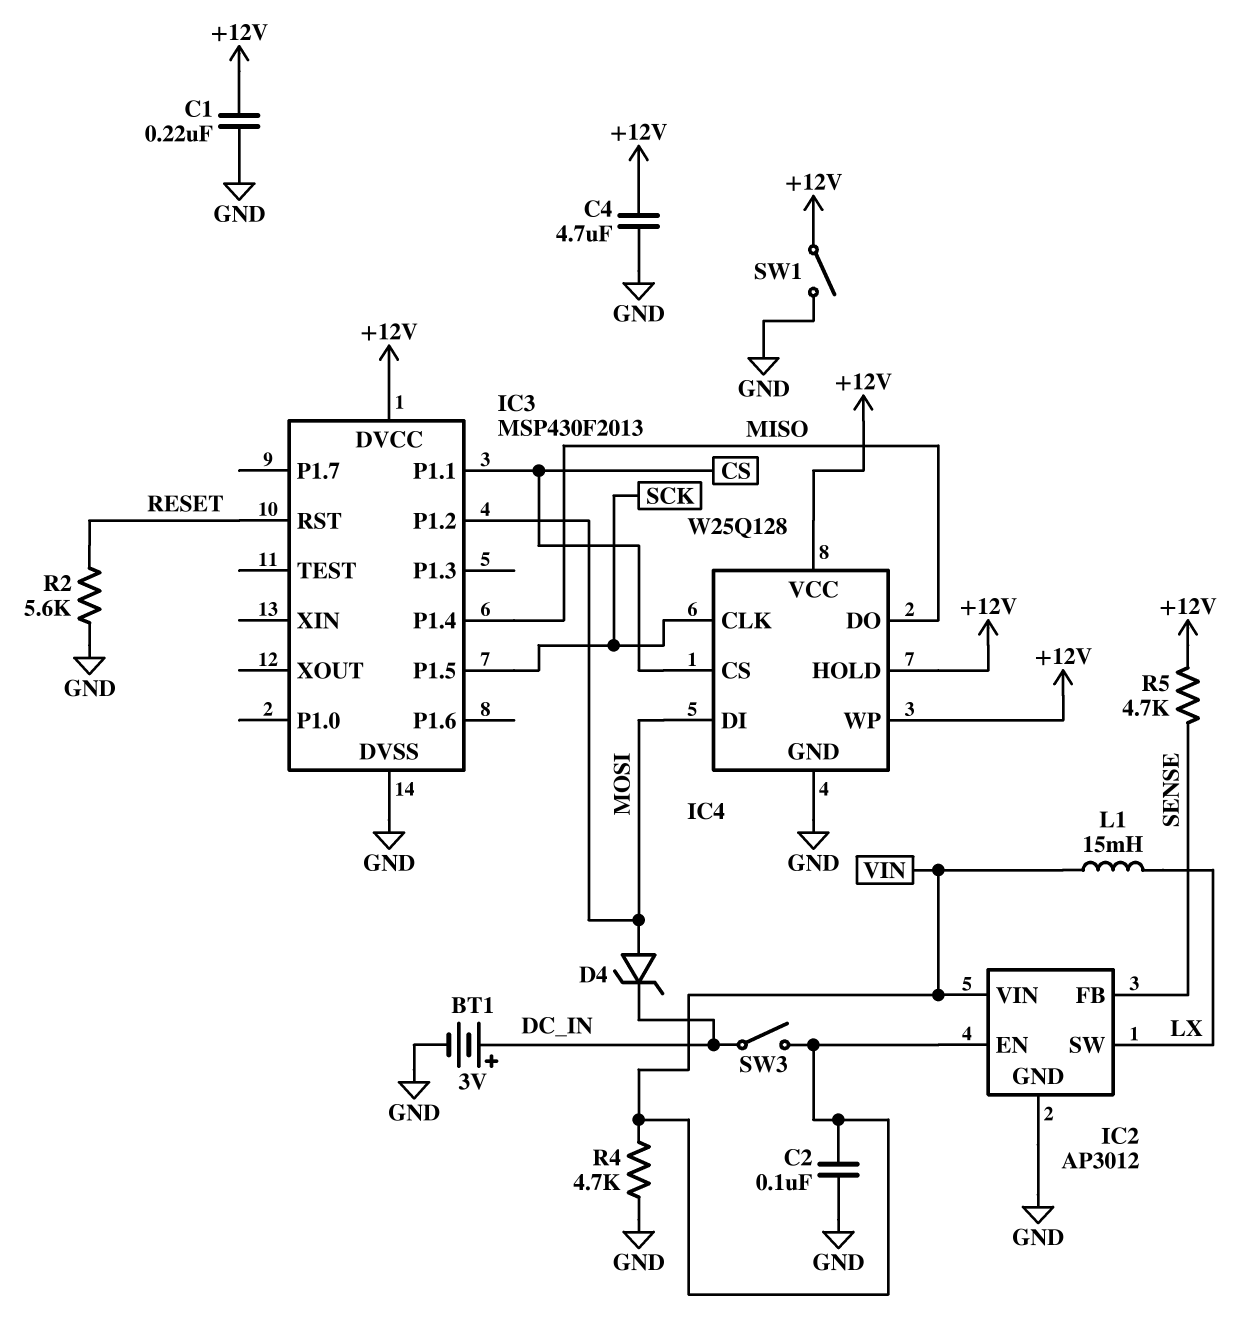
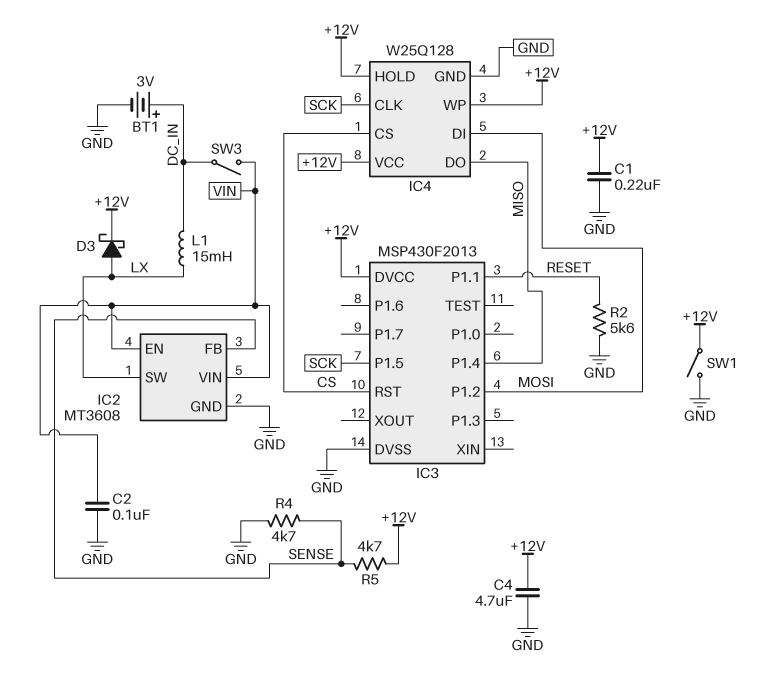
D3: none -> schottky (A LX, K +12V)
D4: zener (A MOSI, K DC_IN) -> none
IC2: AP3012 -> MT3608
IC3 pin P1.1: CS -> RESET
IC3 pin RST: RESET -> CS
L1: 15mH (LX, VIN) -> 15mH (DC_IN, LX)
R4: 4.7k (GND, VIN) -> 4.7k (GND, SENSE)

